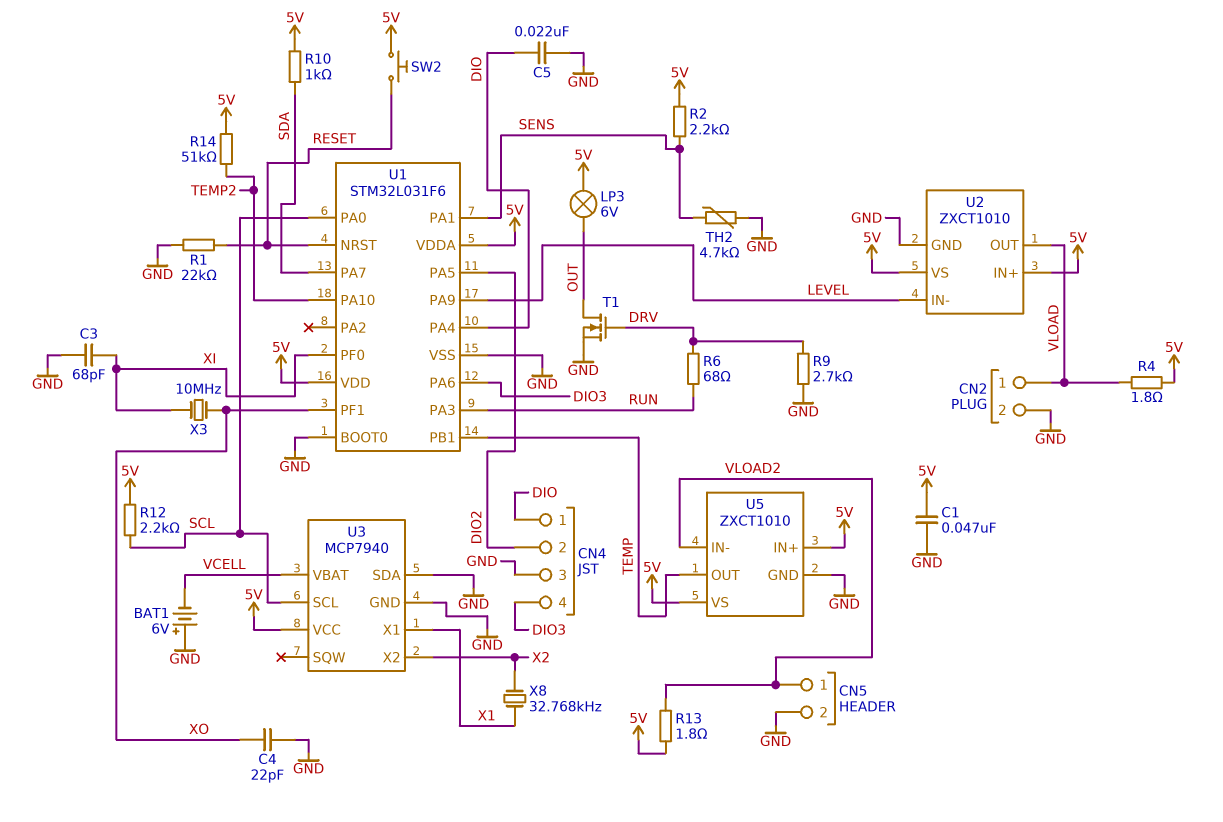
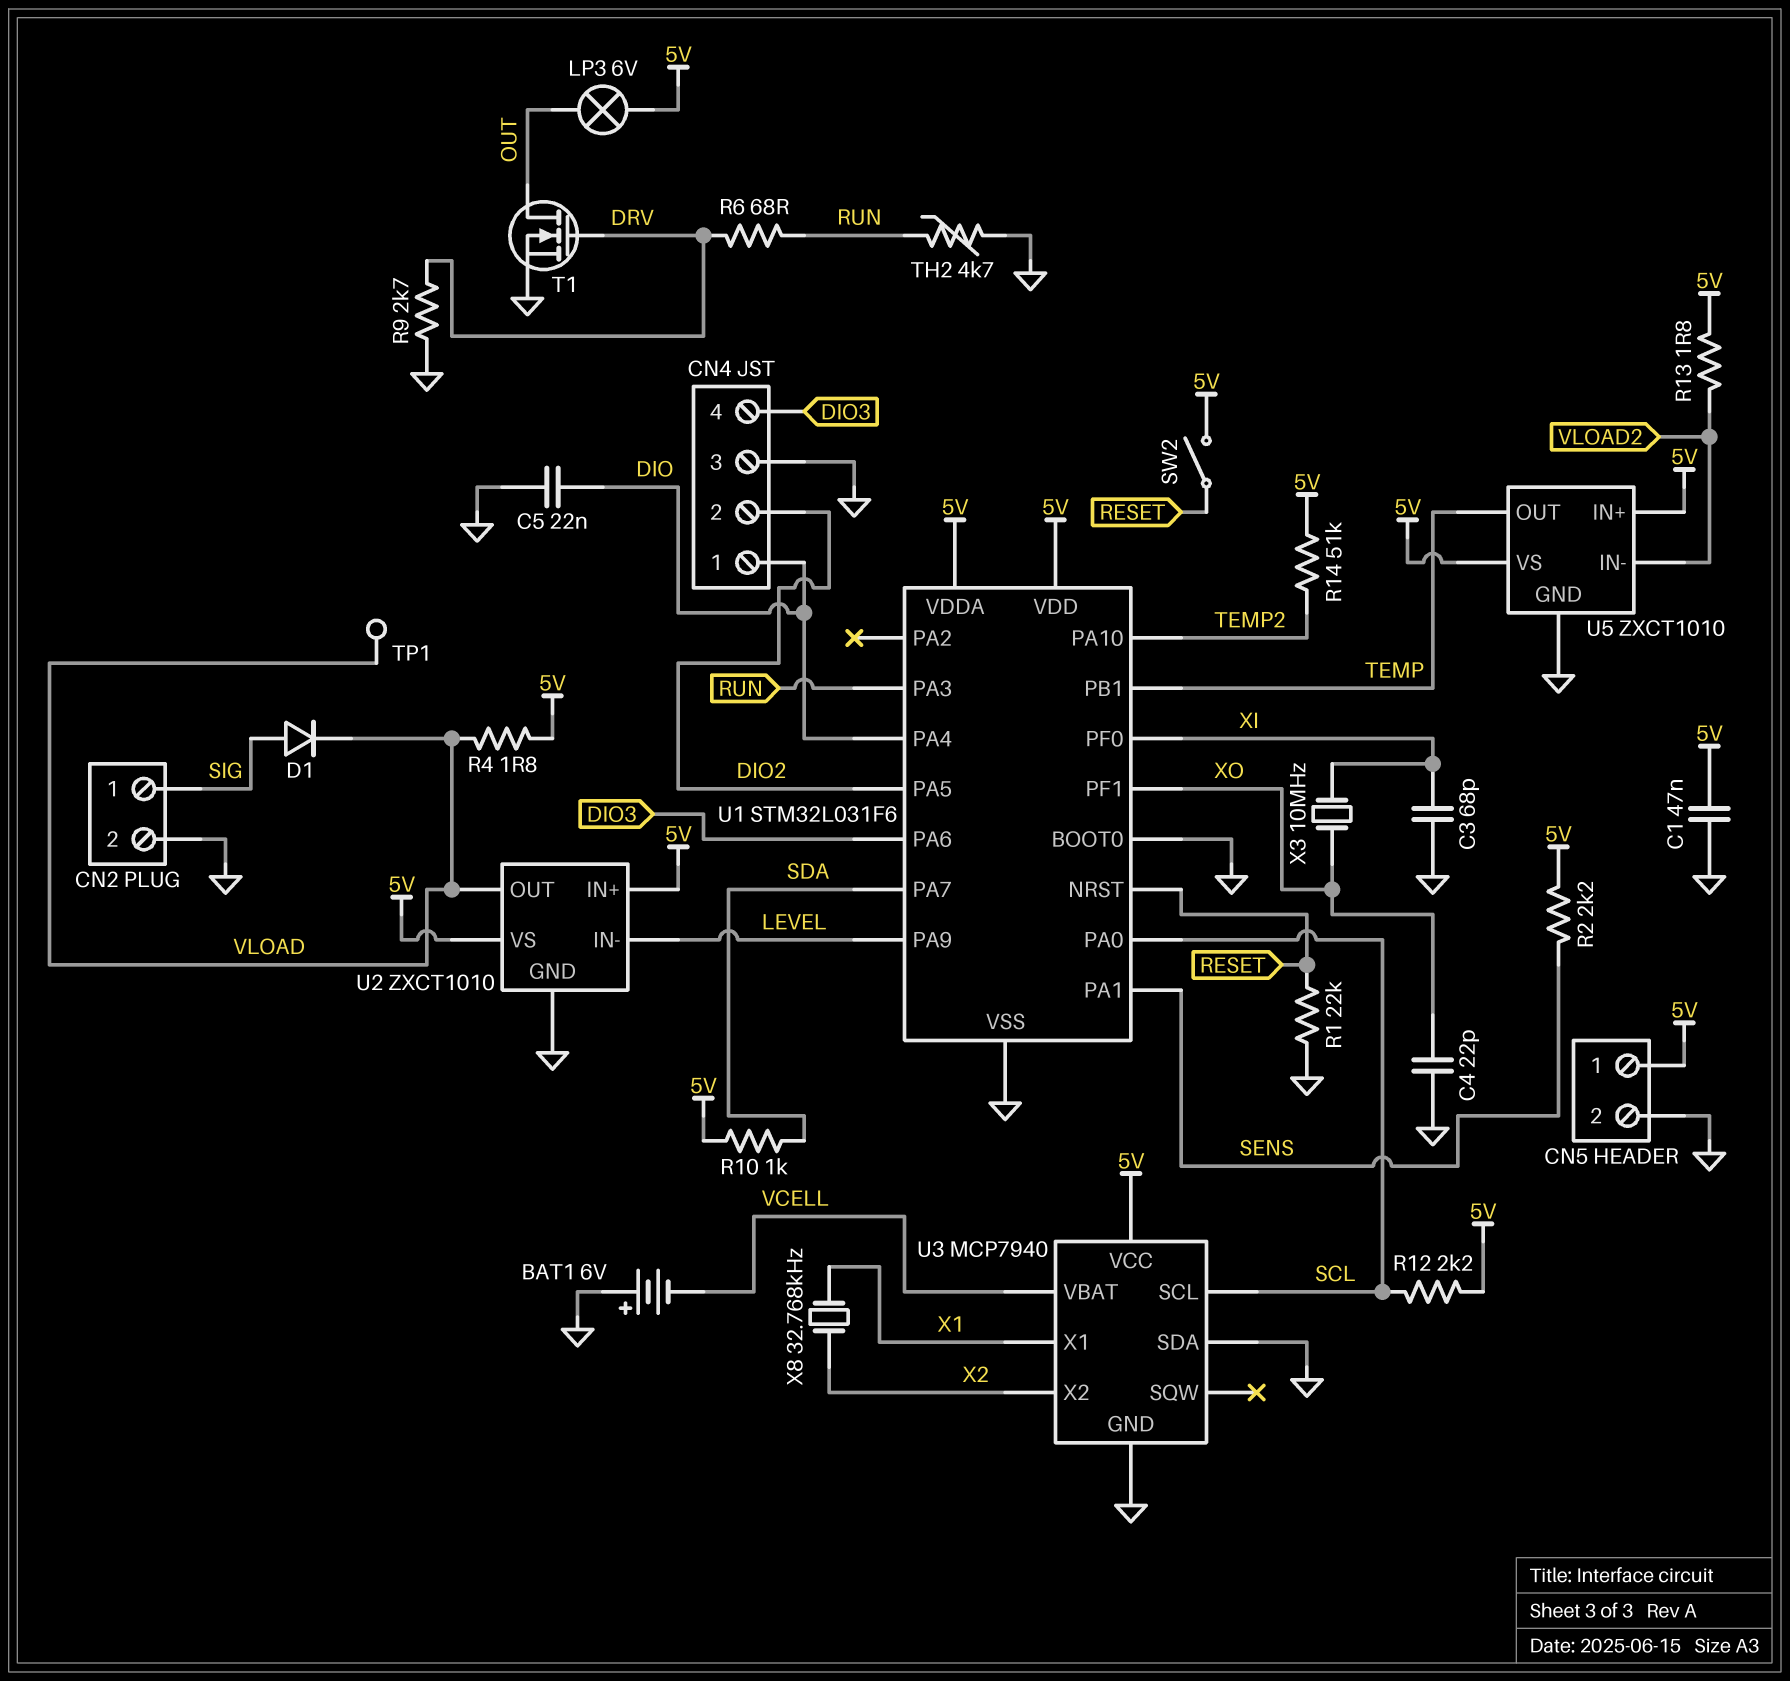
CN2 pin 1: VLOAD -> SIG
CN5 pin 1: VLOAD2 -> 5V
D1: none -> diode (A SIG, K VLOAD)
SW2: button (5V, RESET) -> switch (5V, RESET)
TH2: 4.7k (GND, SENS) -> 4.7k (GND, RUN)
TP1: none -> test point (VLOAD)

